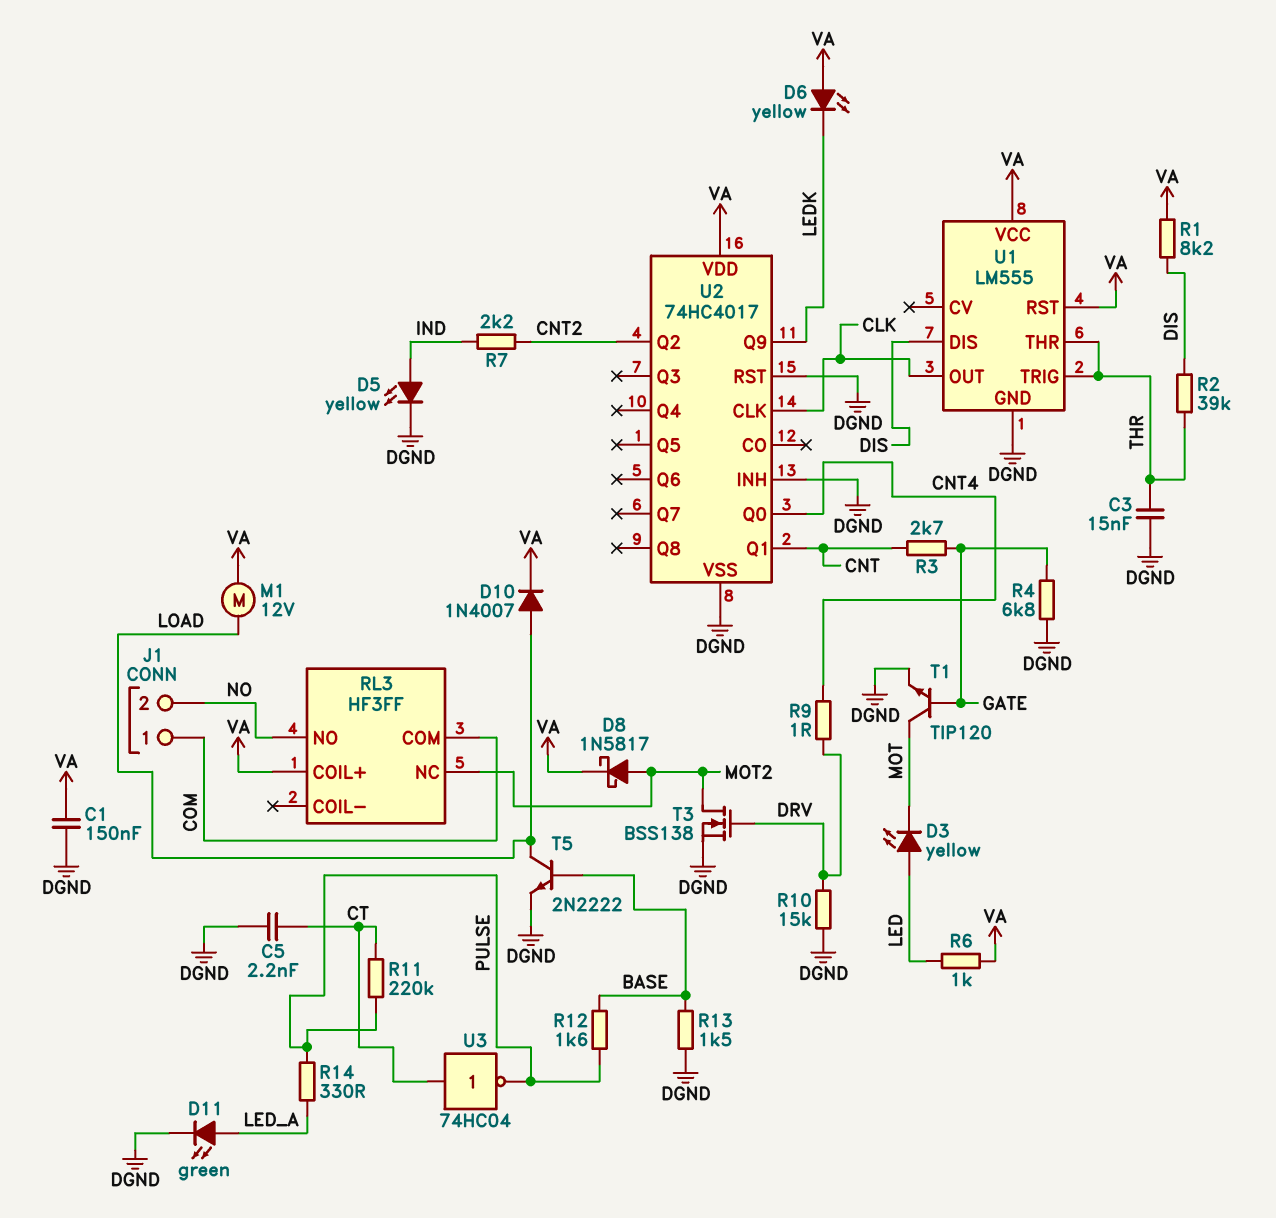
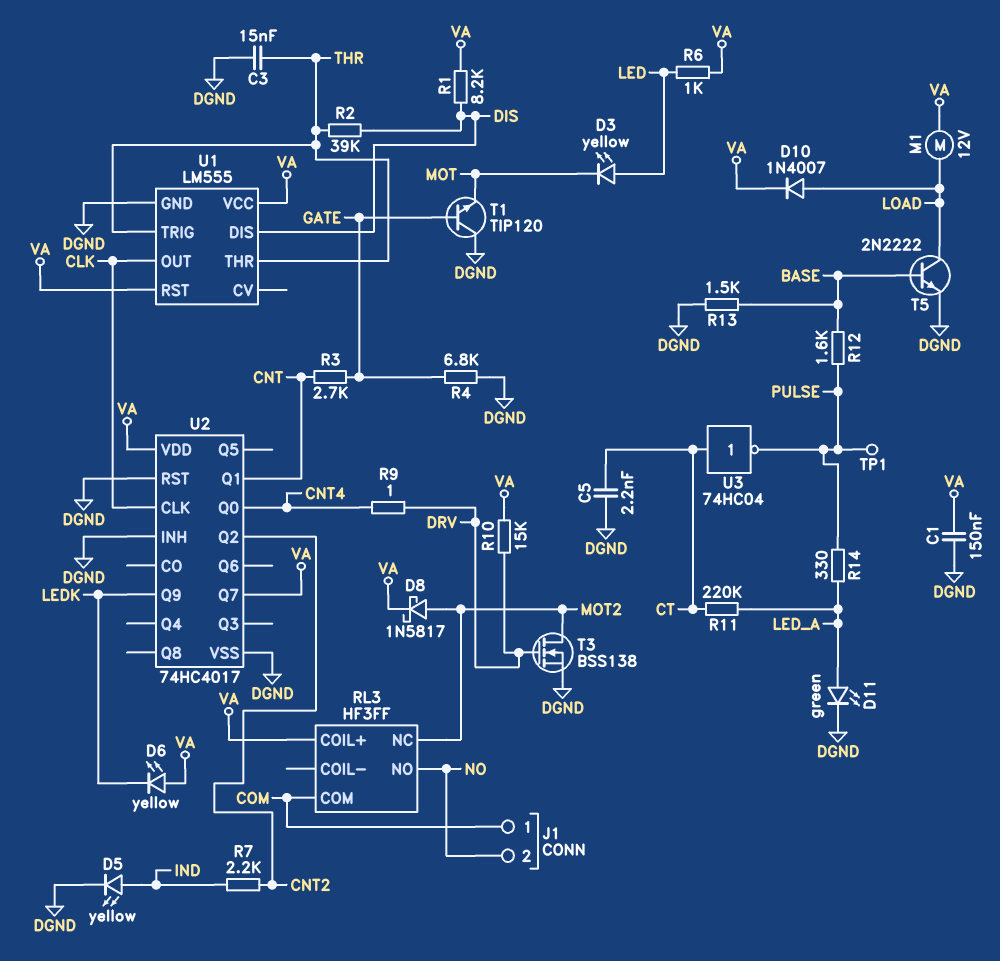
R10: 15k (DGND, DRV) -> 15k (DRV, VA)
R11: 220k (CT, PULSE) -> 220k (CT, LED_A)
T1: NPN TIP120 (B GATE, C MOT, E DGND) -> NPN TIP120 (B GATE, C DGND, E MOT)
TP1: none -> test point (PULSE)
U2 pin Q7: none -> VA

